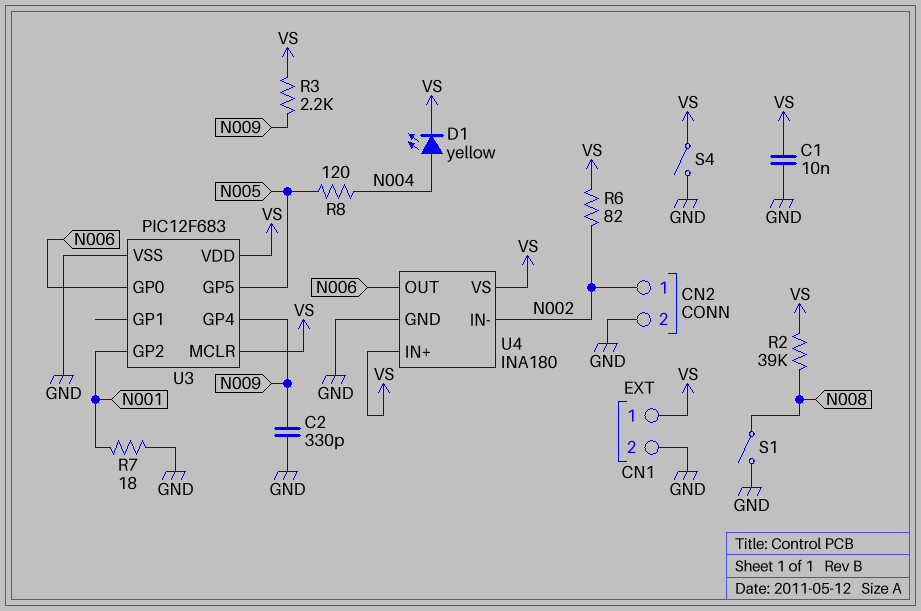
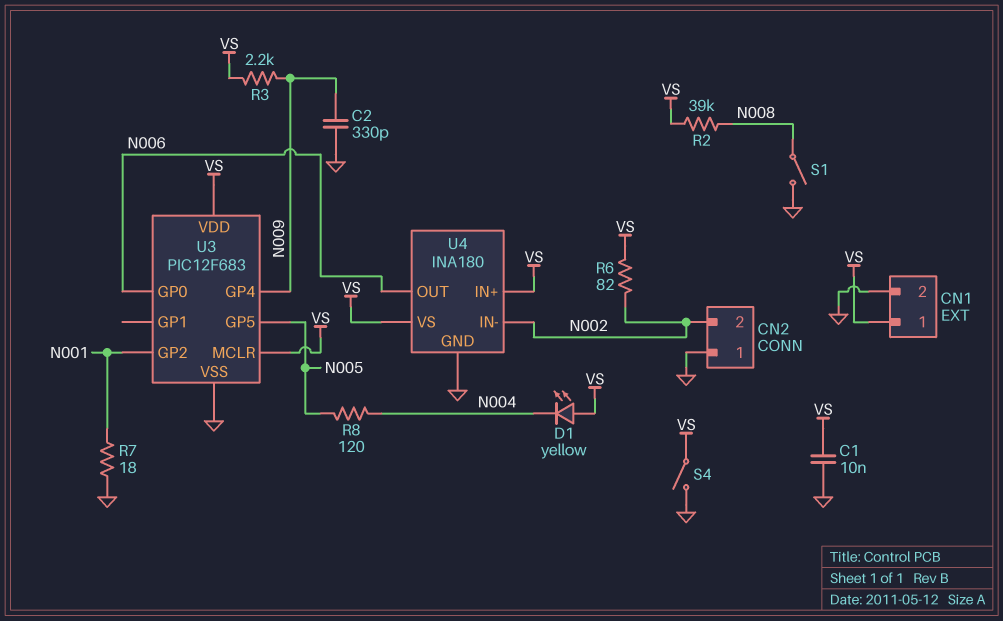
CN2 pin 1: N002 -> GND
CN2 pin 2: GND -> N002
D1: LED yellow (A N004, K VS) -> LED yellow (A VS, K N004)

